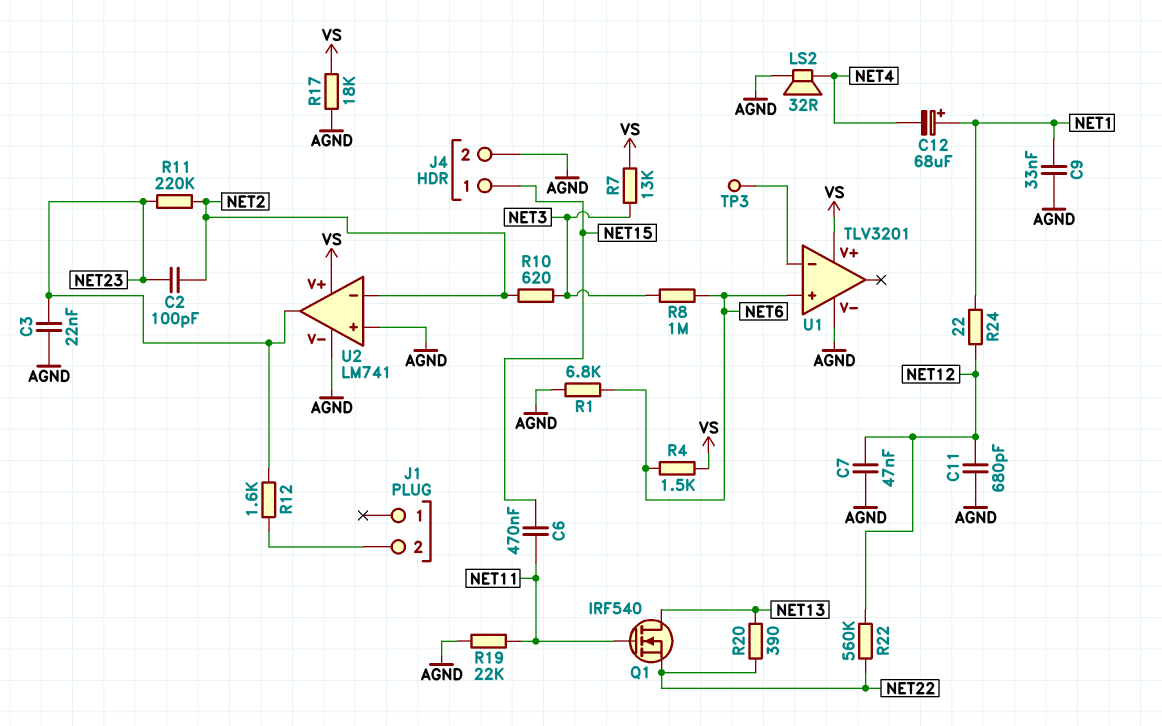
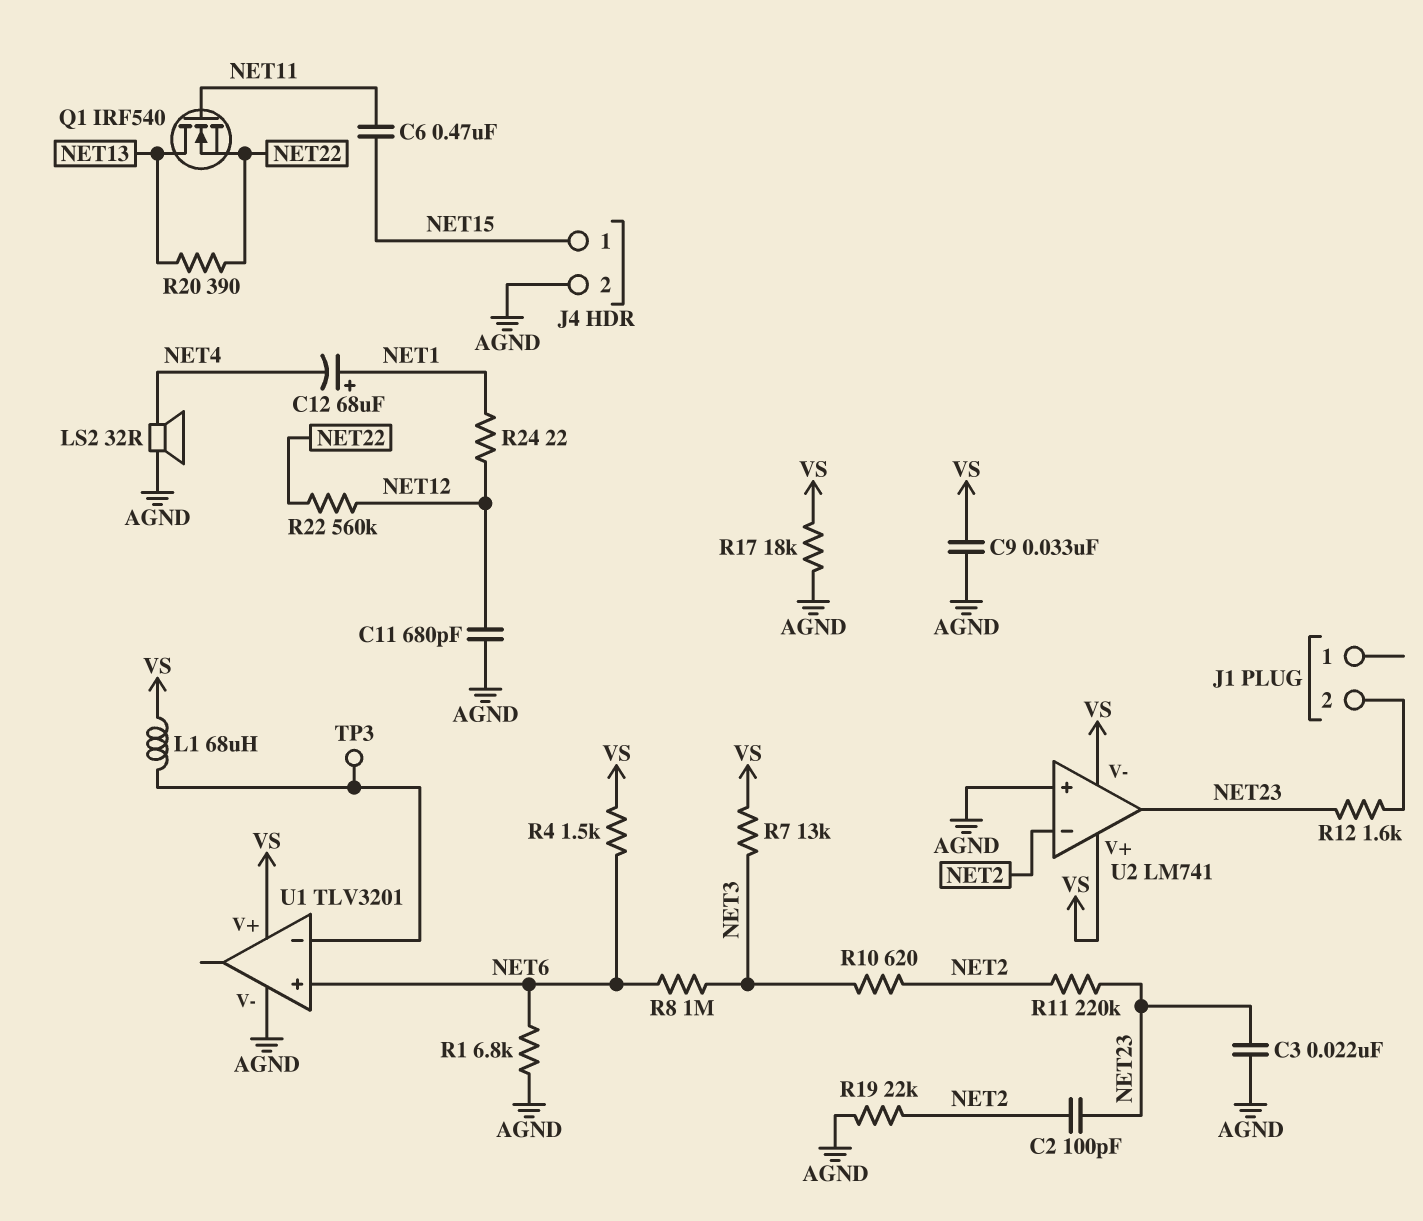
C7: 47nF (AGND, NET12) -> none
C9: 33nF (AGND, NET1) -> 33nF (AGND, VS)
L1: none -> 68uH (U1/in-, VS)
R19: 22k (AGND, NET11) -> 22k (AGND, NET2)
U2 pin V-: AGND -> VS

